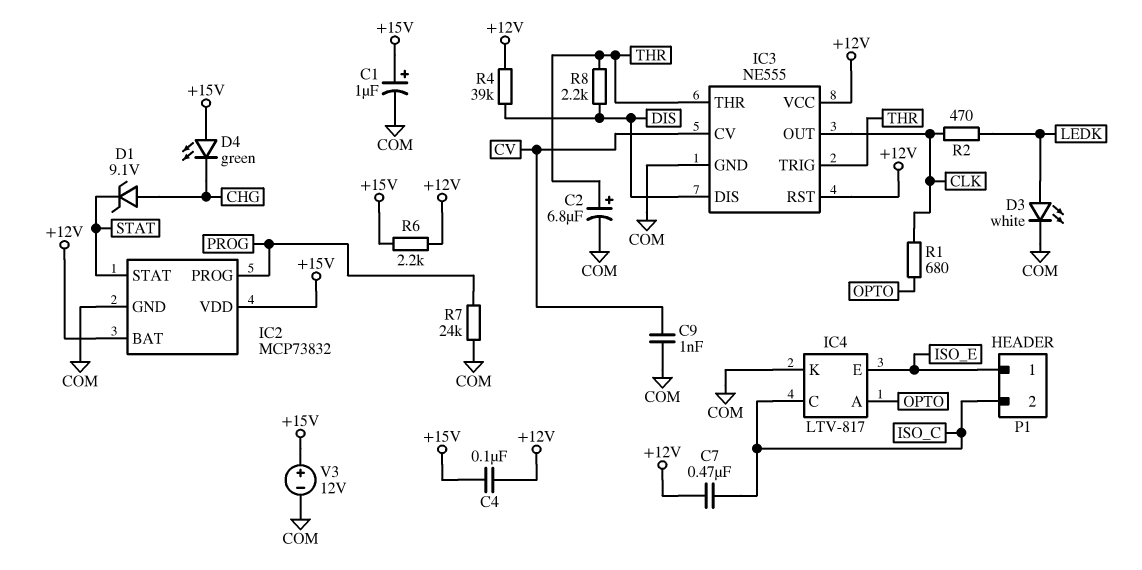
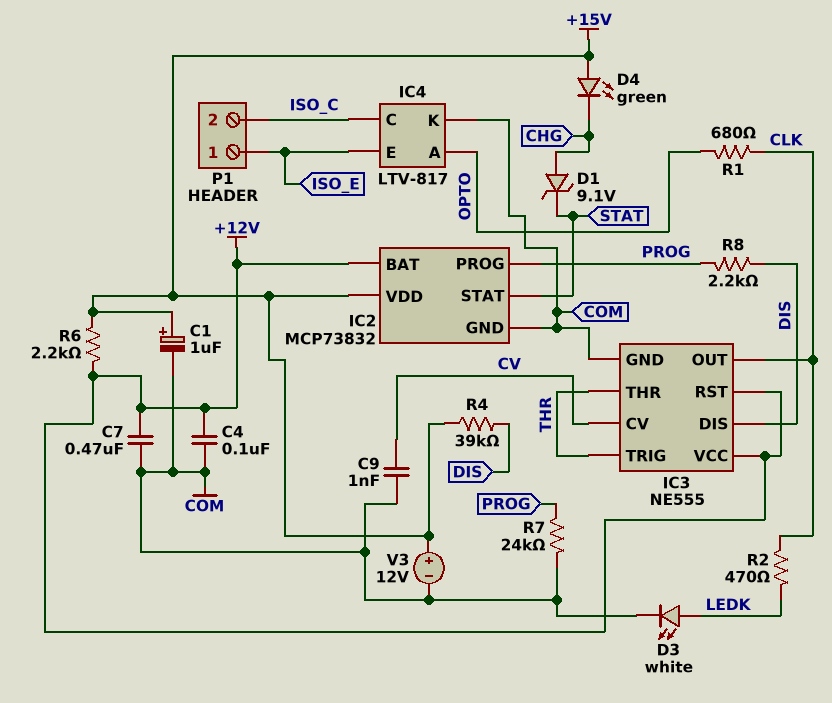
C2: 6.8uF (plus THR, minus COM) -> none
C4: 100nF (+12V, +15V) -> 100nF (+12V, COM)
C7: 470nF (+12V, ISO_C) -> 470nF (+12V, COM)
R4: 39k (+12V, DIS) -> 39k (+15V, DIS)
R8: 2.2k (DIS, THR) -> 2.2k (DIS, PROG)

